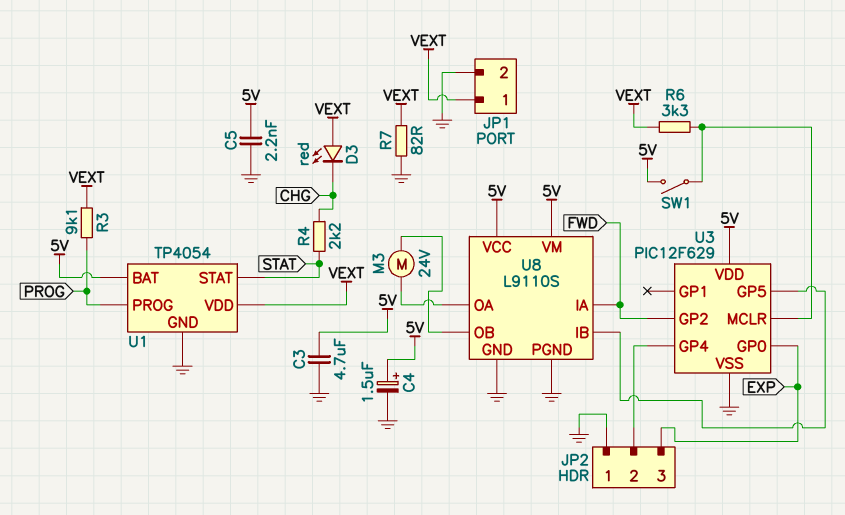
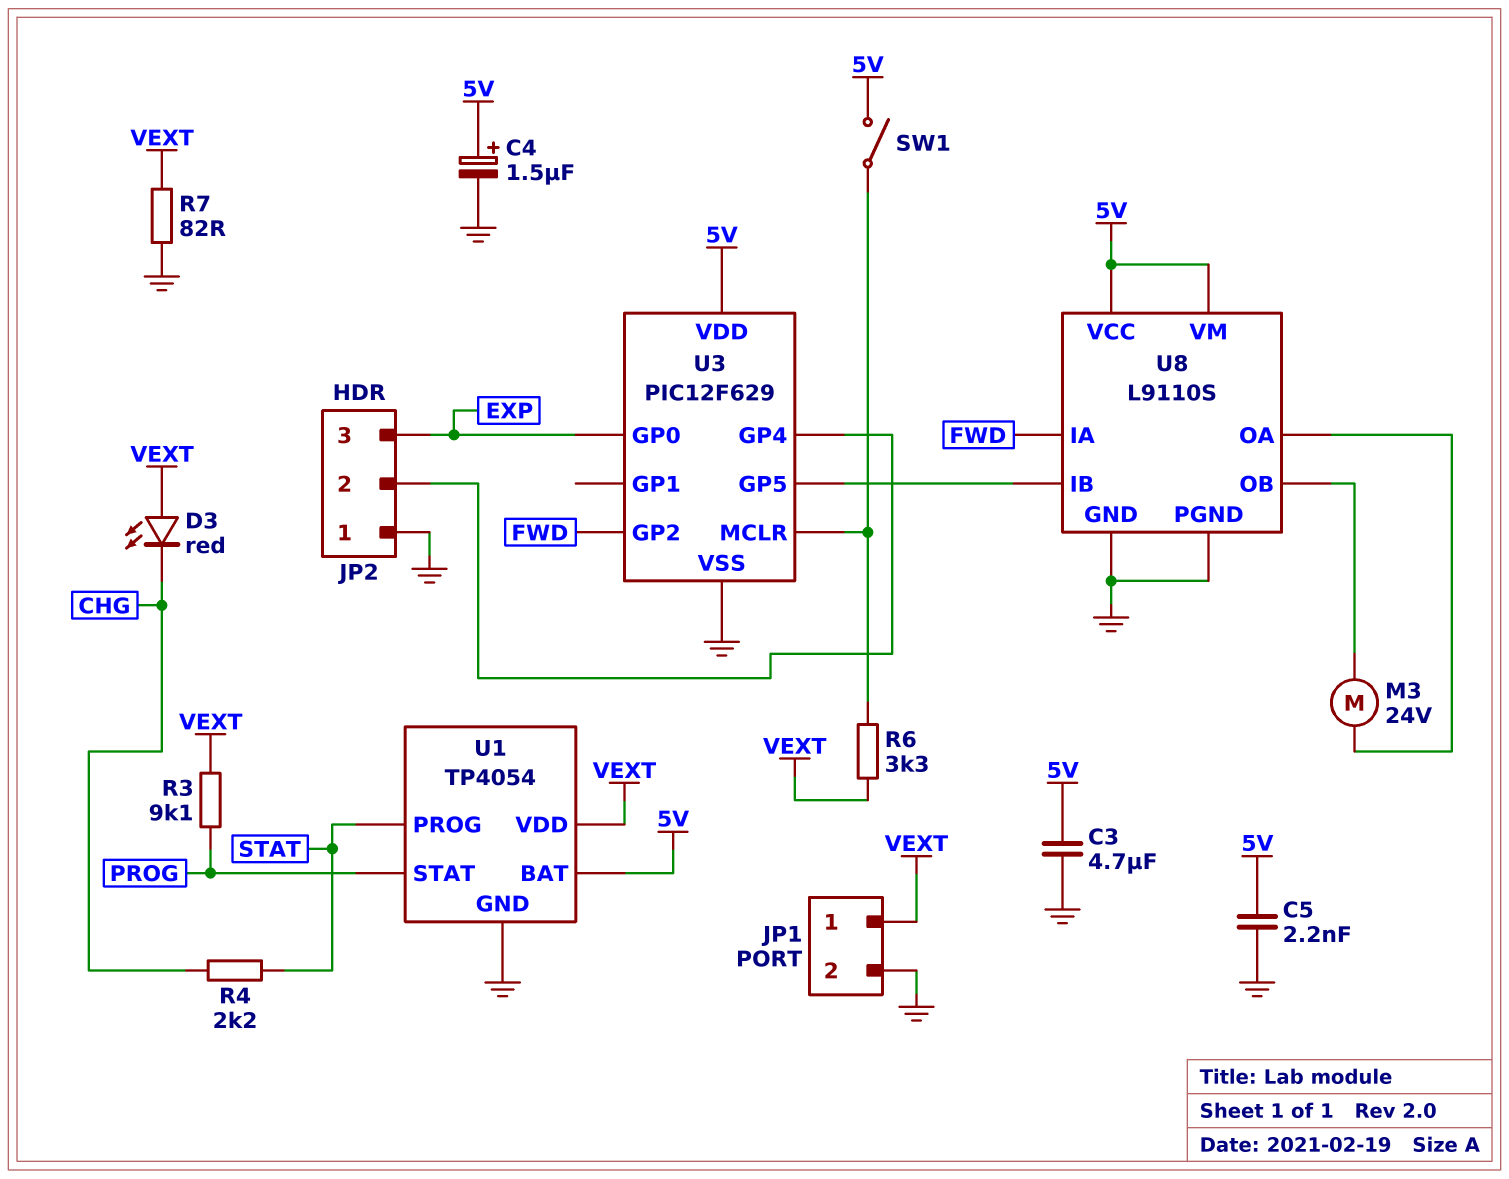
U1 pin PROG: PROG -> STAT
U1 pin STAT: STAT -> PROG

